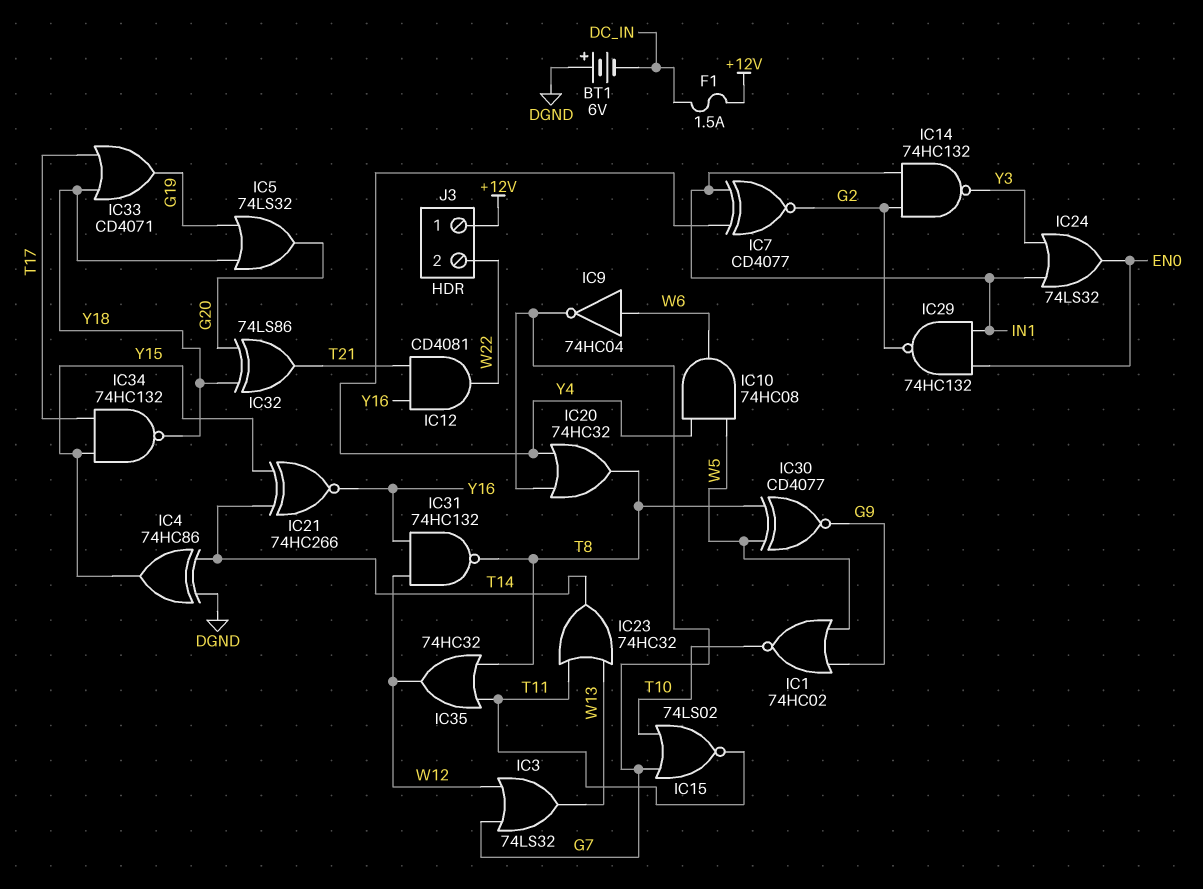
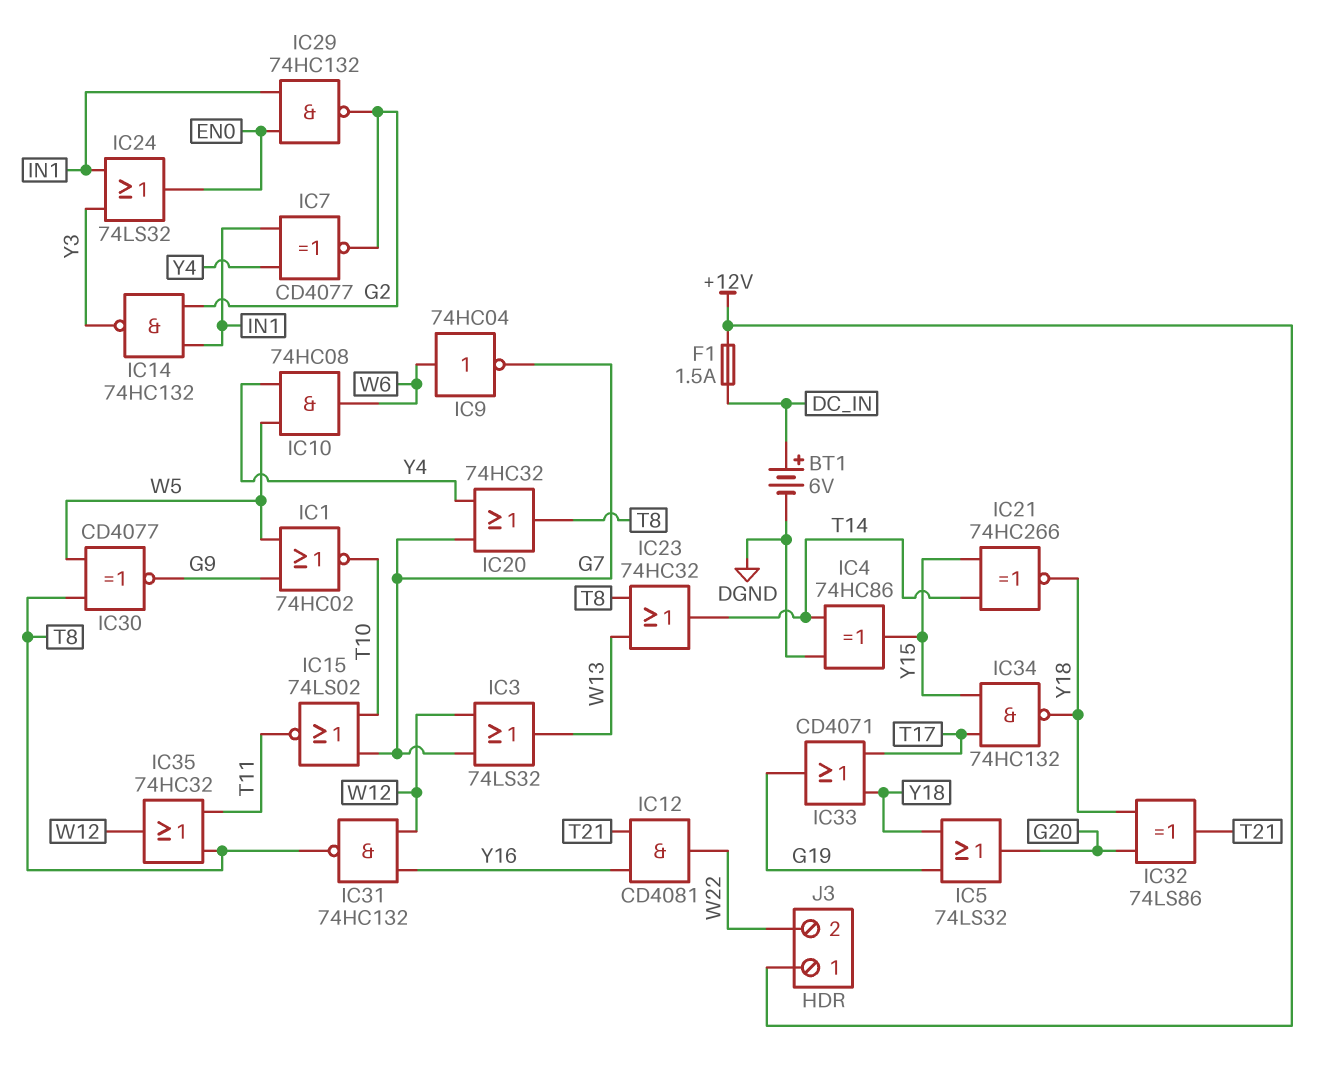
BT1: 6V (plus DGND, minus DC_IN) -> 6V (plus DC_IN, minus DGND)
IC21: XNOR 74HC266 (in T14, in Y15, out Y16) -> XNOR 74HC266 (in T14, in Y15, out Y18)
IC23: OR 74HC32 (in T11, in W13, out T14) -> OR 74HC32 (in T8, in W13, out T14)

